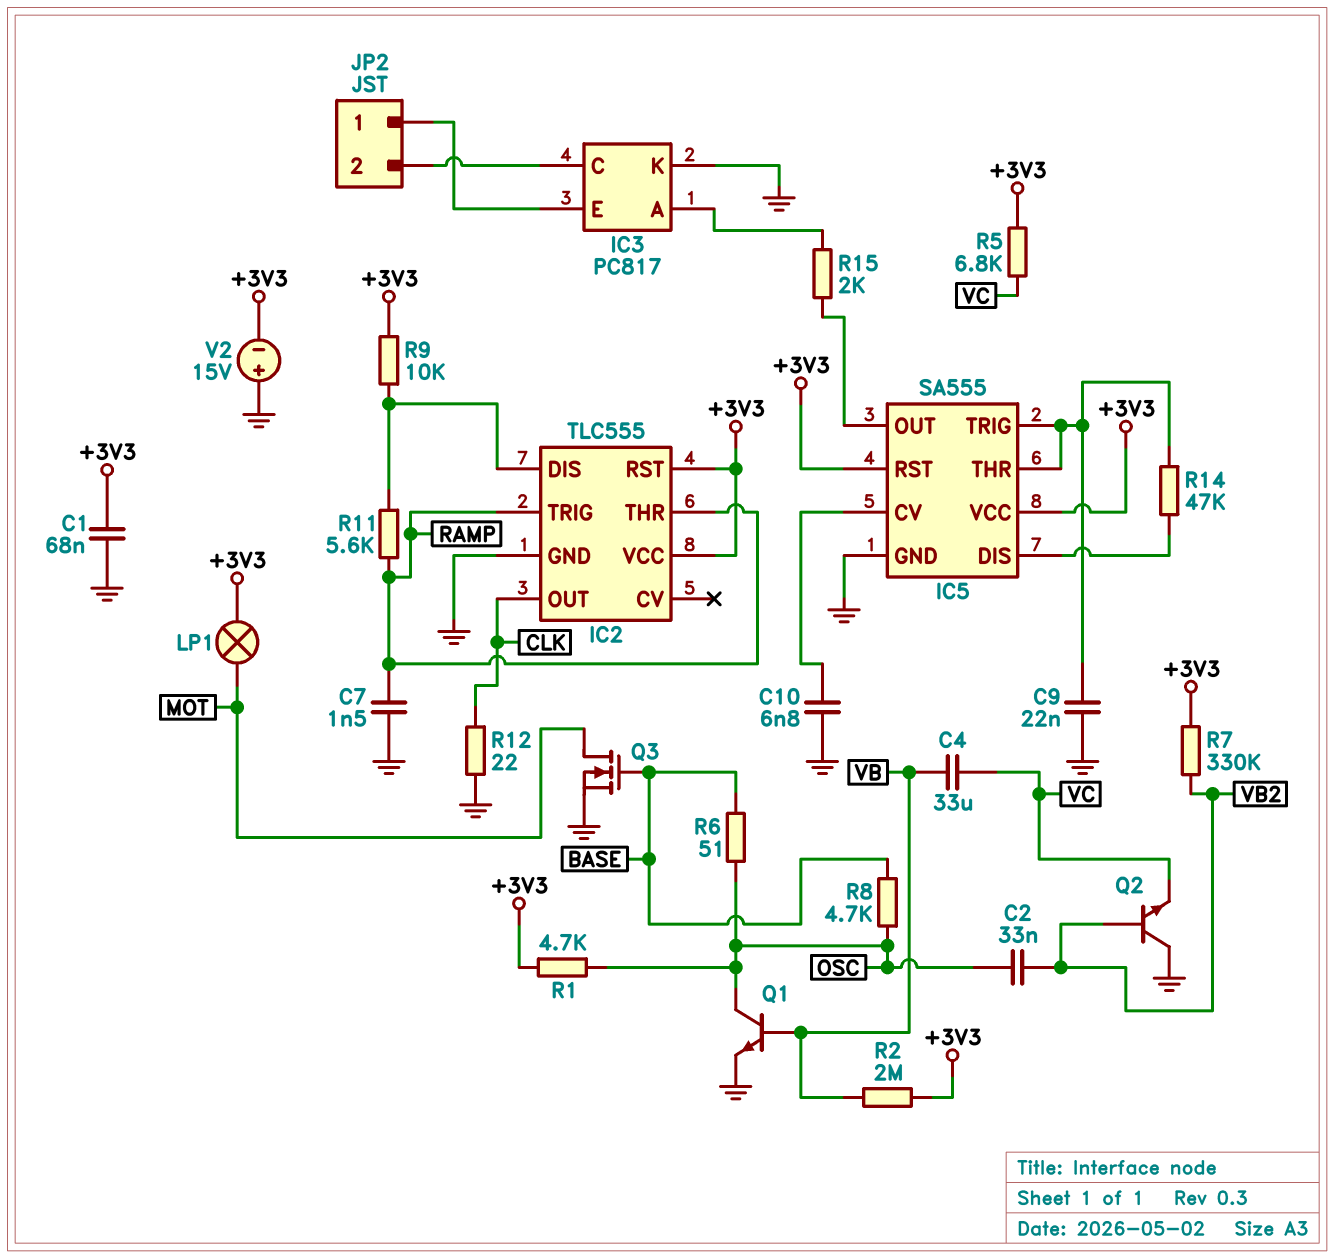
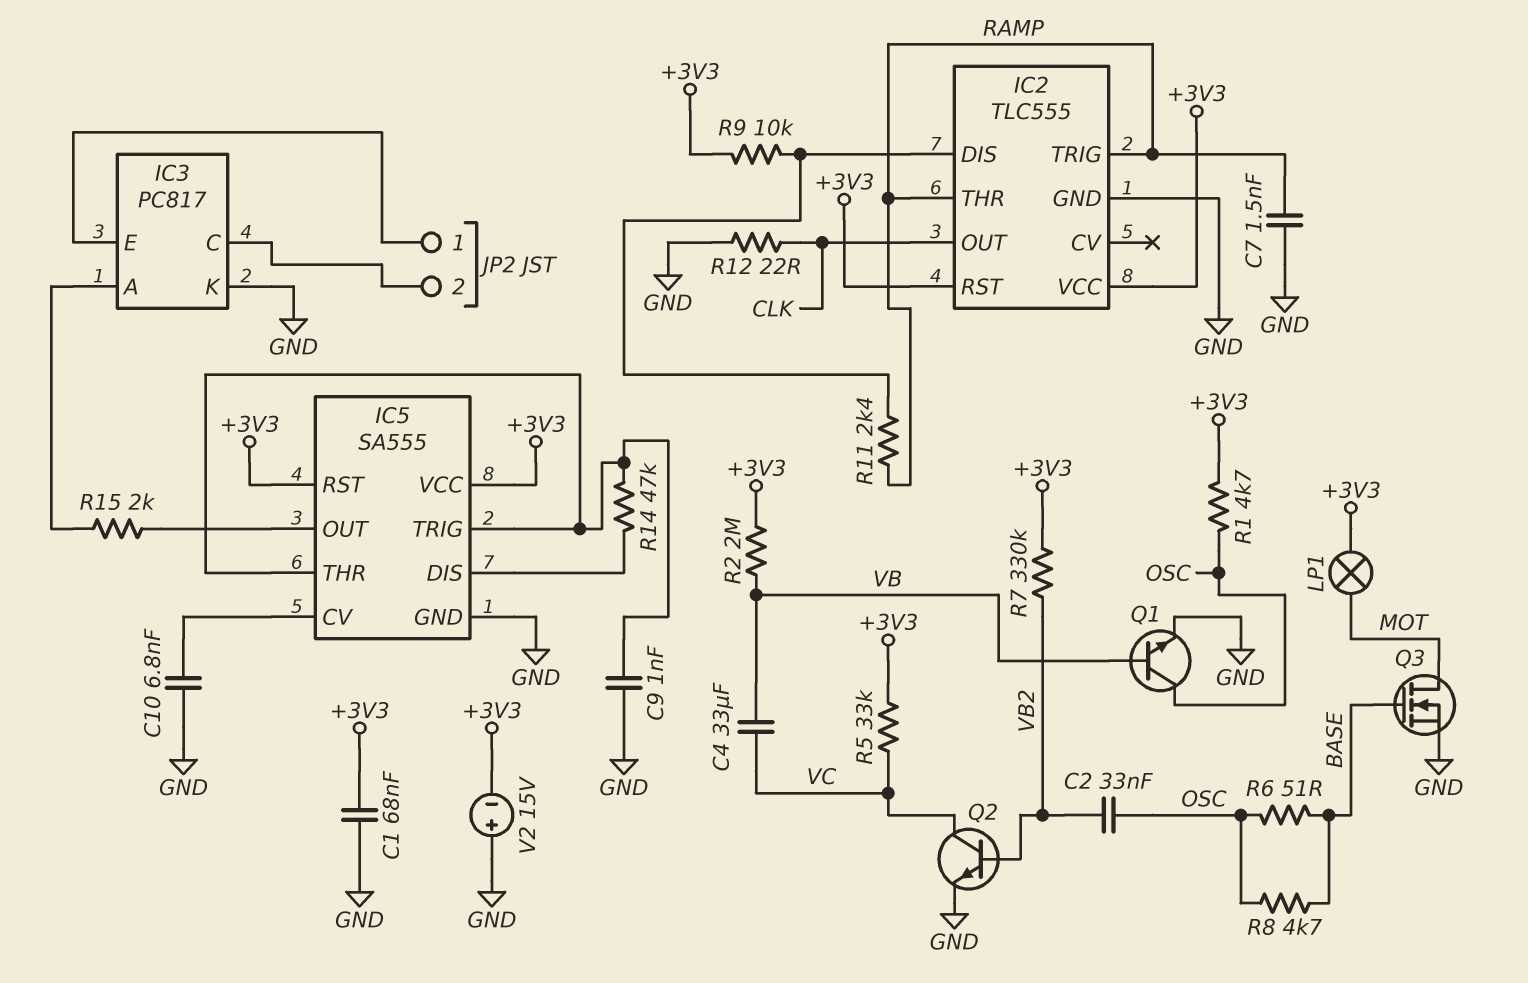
C9: 22nF (GND, IC5/THR) -> 1nF (GND, IC5/THR)
Q2: NPN (B VB2, C GND, E VC) -> NPN (B VB2, C VC, E GND)
R5: 6.8k (+3V3, VC) -> 33k (+3V3, VC)
R11: 5.6k (IC2/DIS, RAMP) -> 2.4k (IC2/DIS, RAMP)

